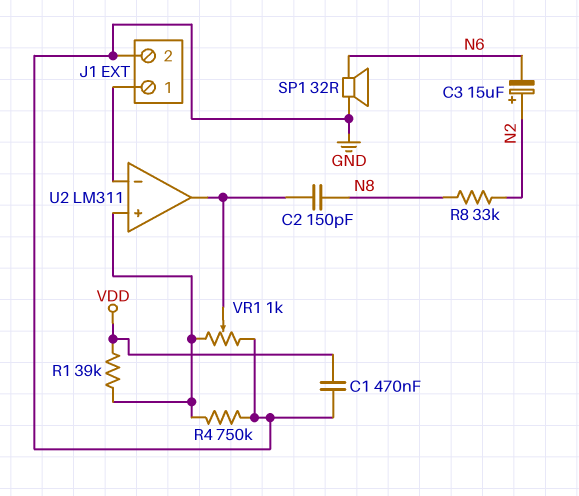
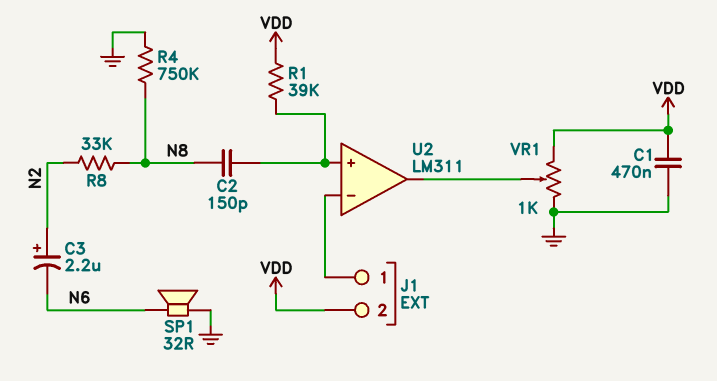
C2: 150pF (N8, U2/out) -> 150pF (N8, U2/in+)
C3: 15uF (plus N2, minus N6) -> 2.2uF (plus N2, minus N6)
J1 pin 2: GND -> VDD
R4: 750k (GND, U2/in+) -> 750k (GND, N8)
VR1: 1k (GND, U2/in+, wiper U2/out) -> 1k (GND, VDD, wiper U2/out)

